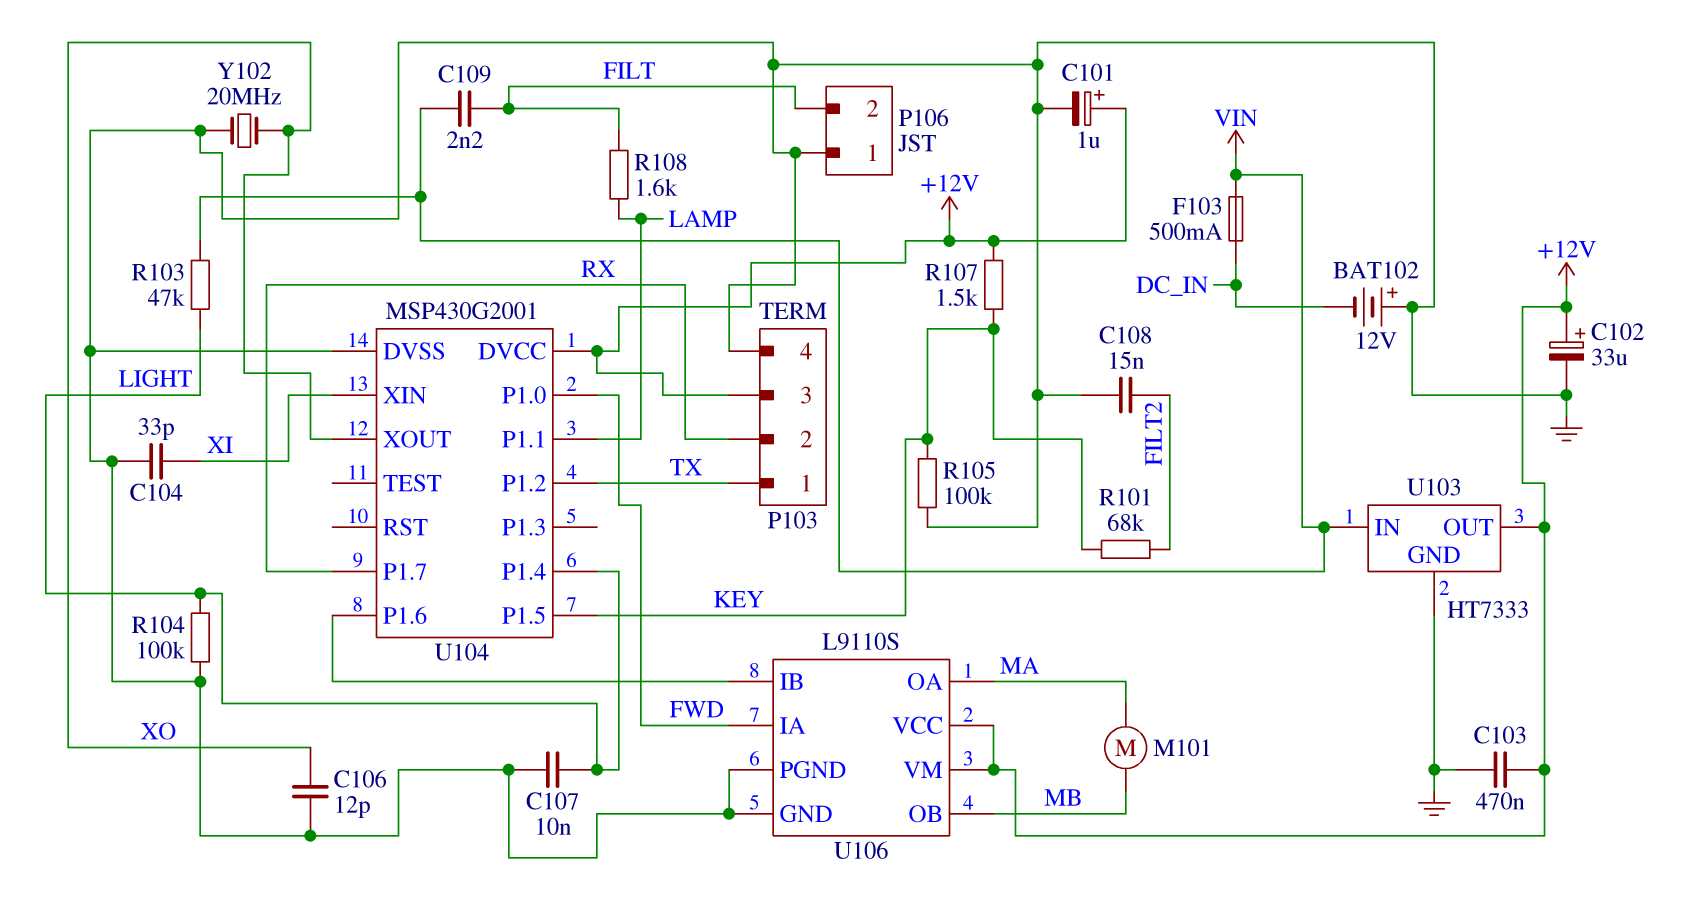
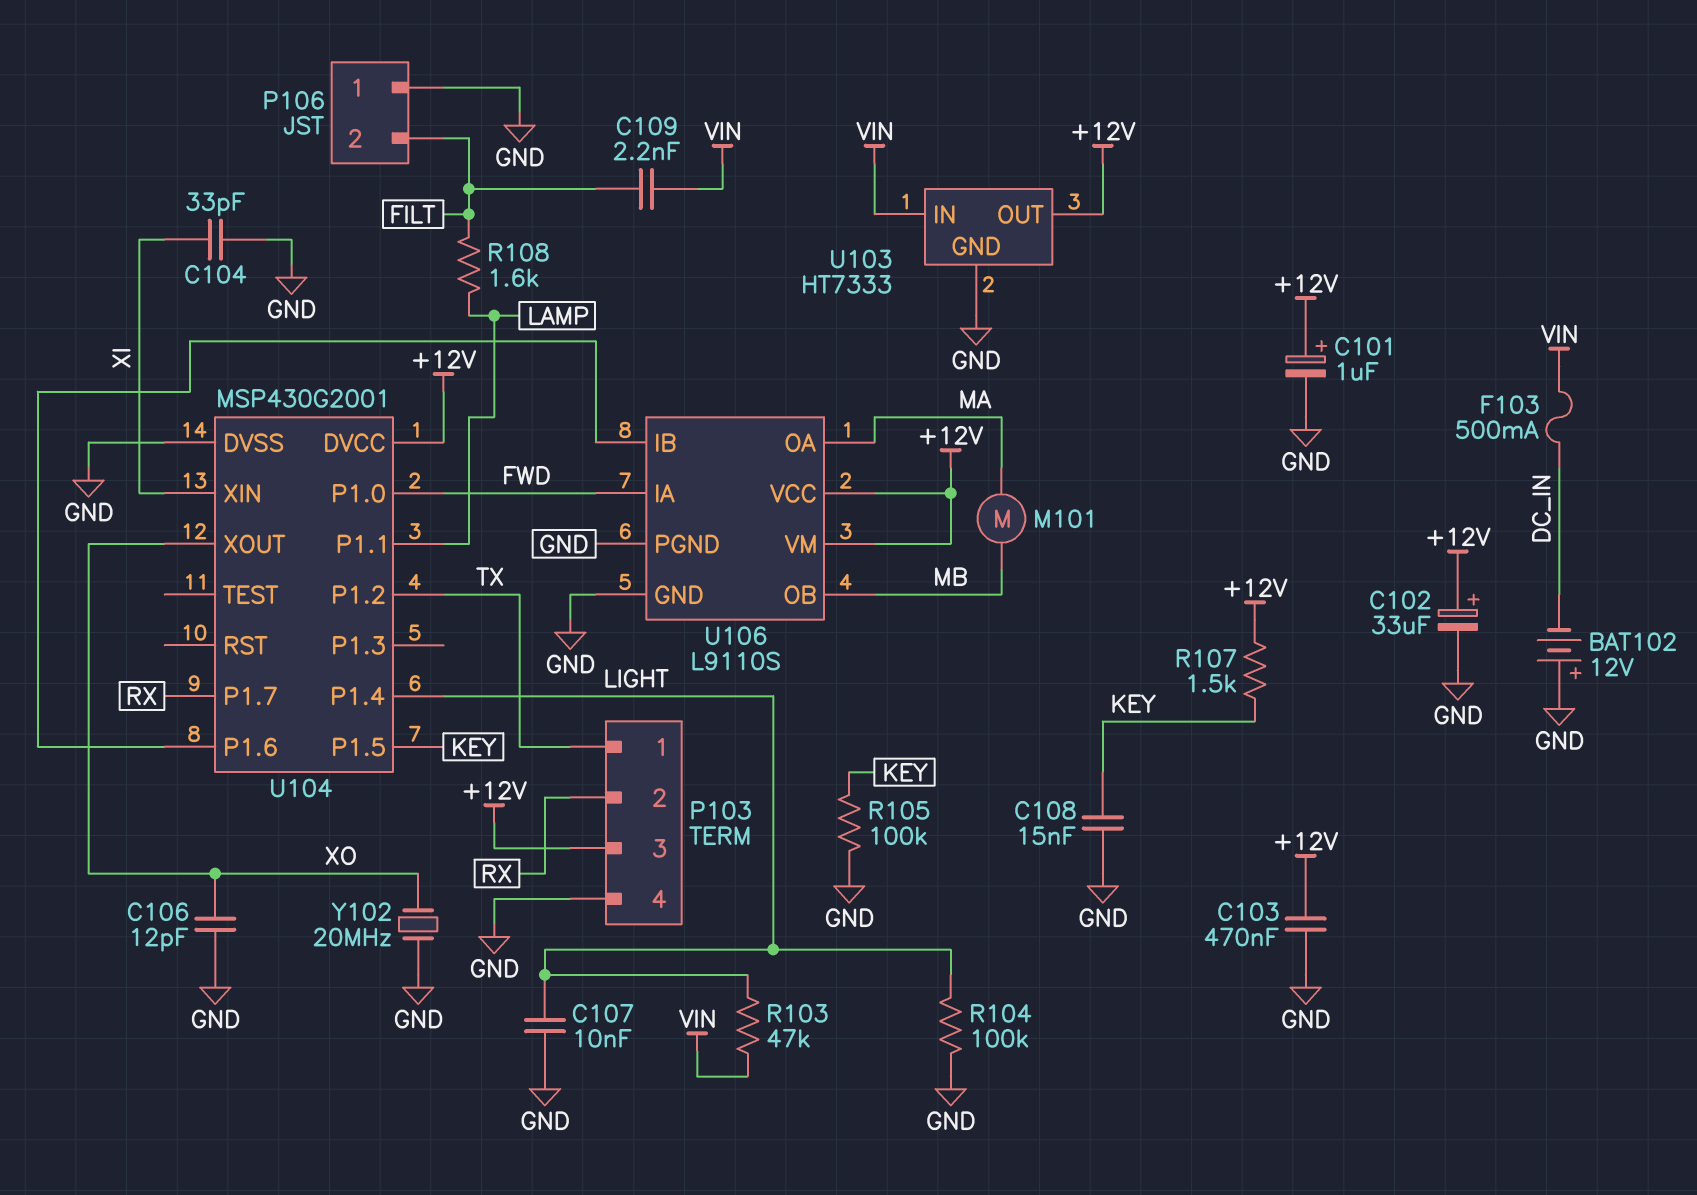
C108: 15nF (FILT2, GND) -> 15nF (GND, KEY)
R101: 68k (FILT2, KEY) -> none

